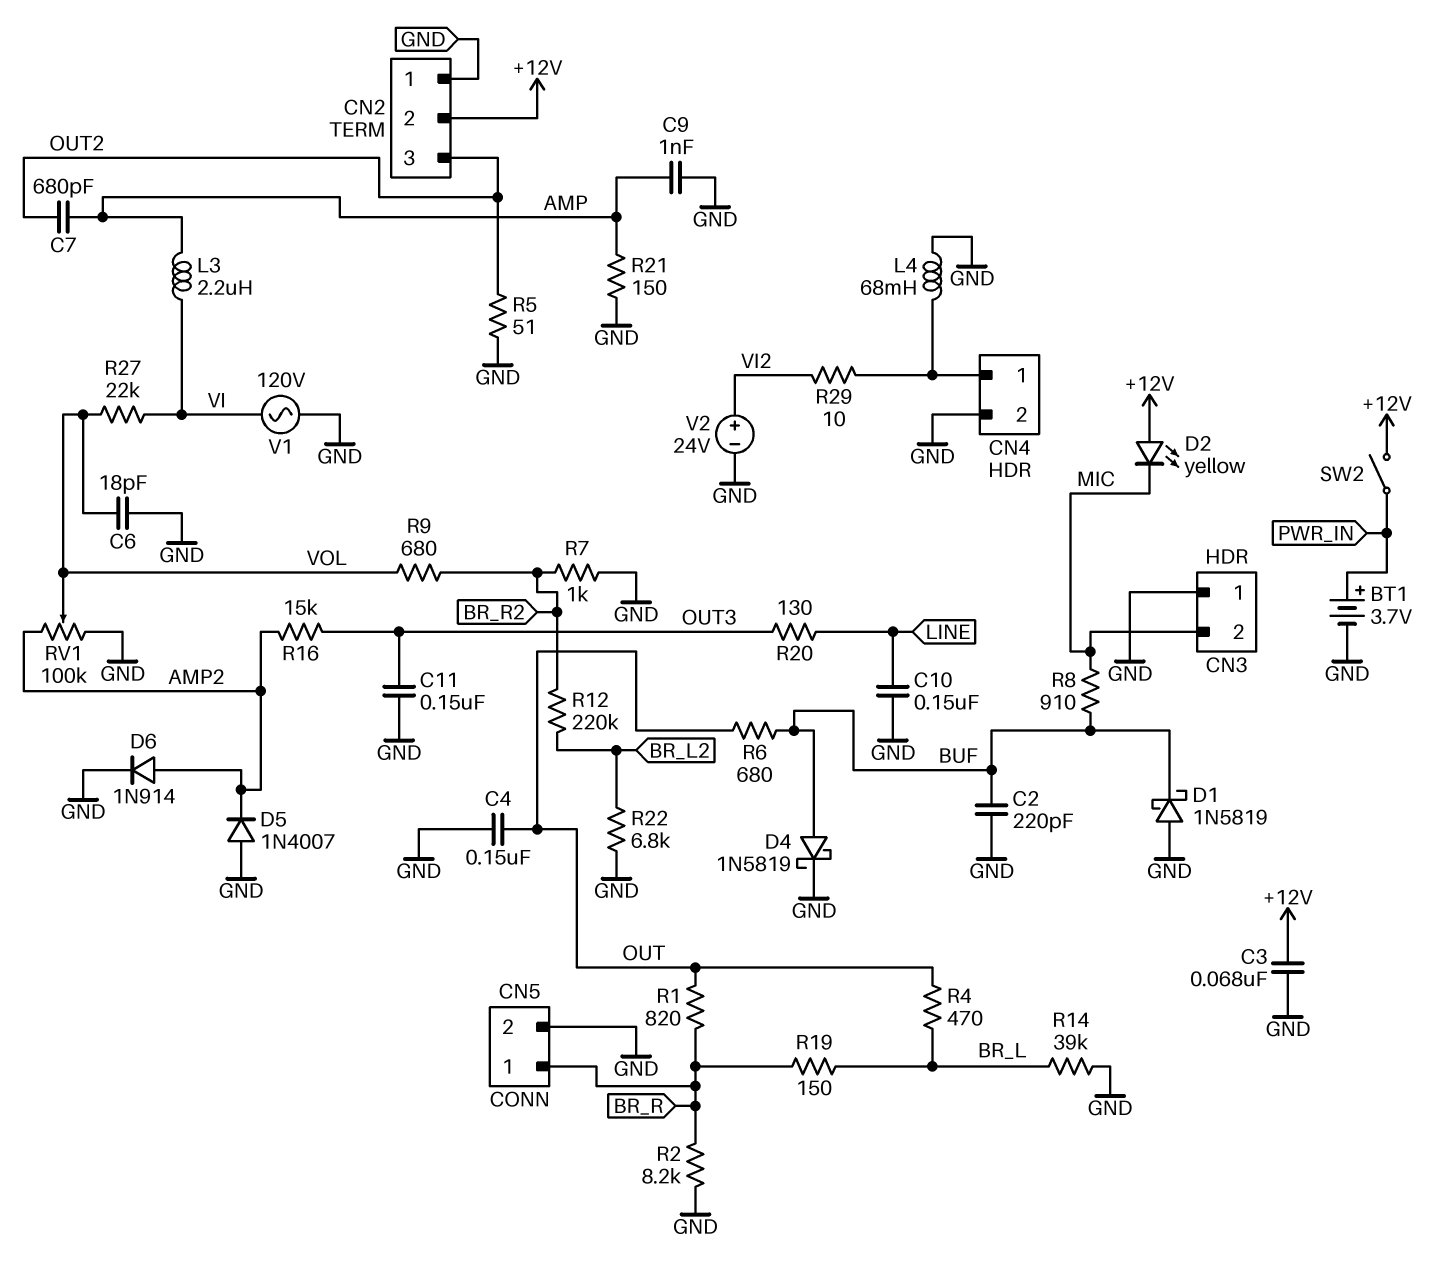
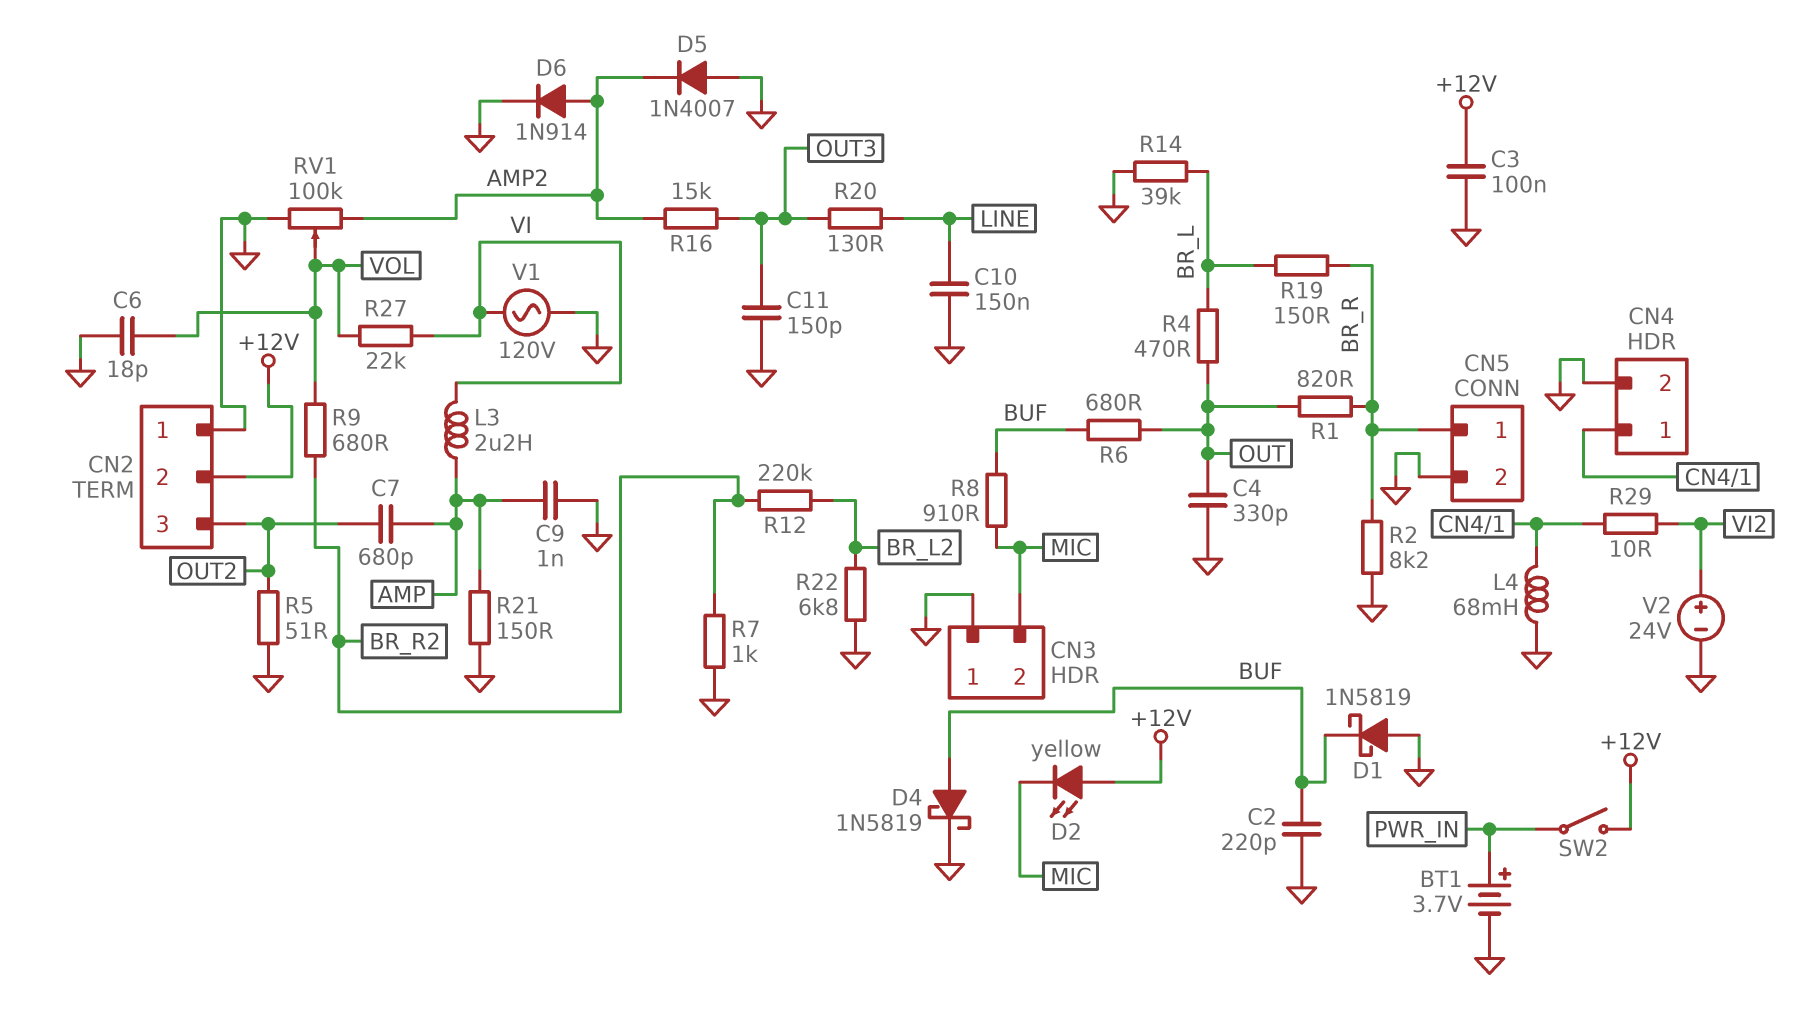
C3: 68nF (+12V, GND) -> 100nF (+12V, GND)
C4: 150nF (GND, OUT) -> 330pF (GND, OUT)
C11: 150nF (GND, OUT3) -> 150pF (GND, OUT3)

